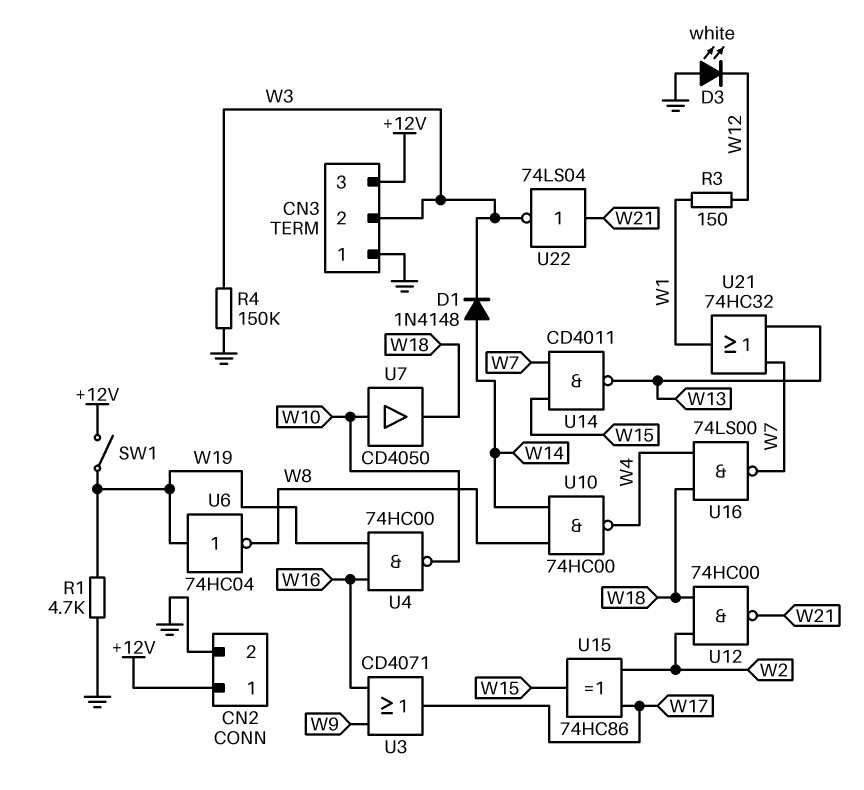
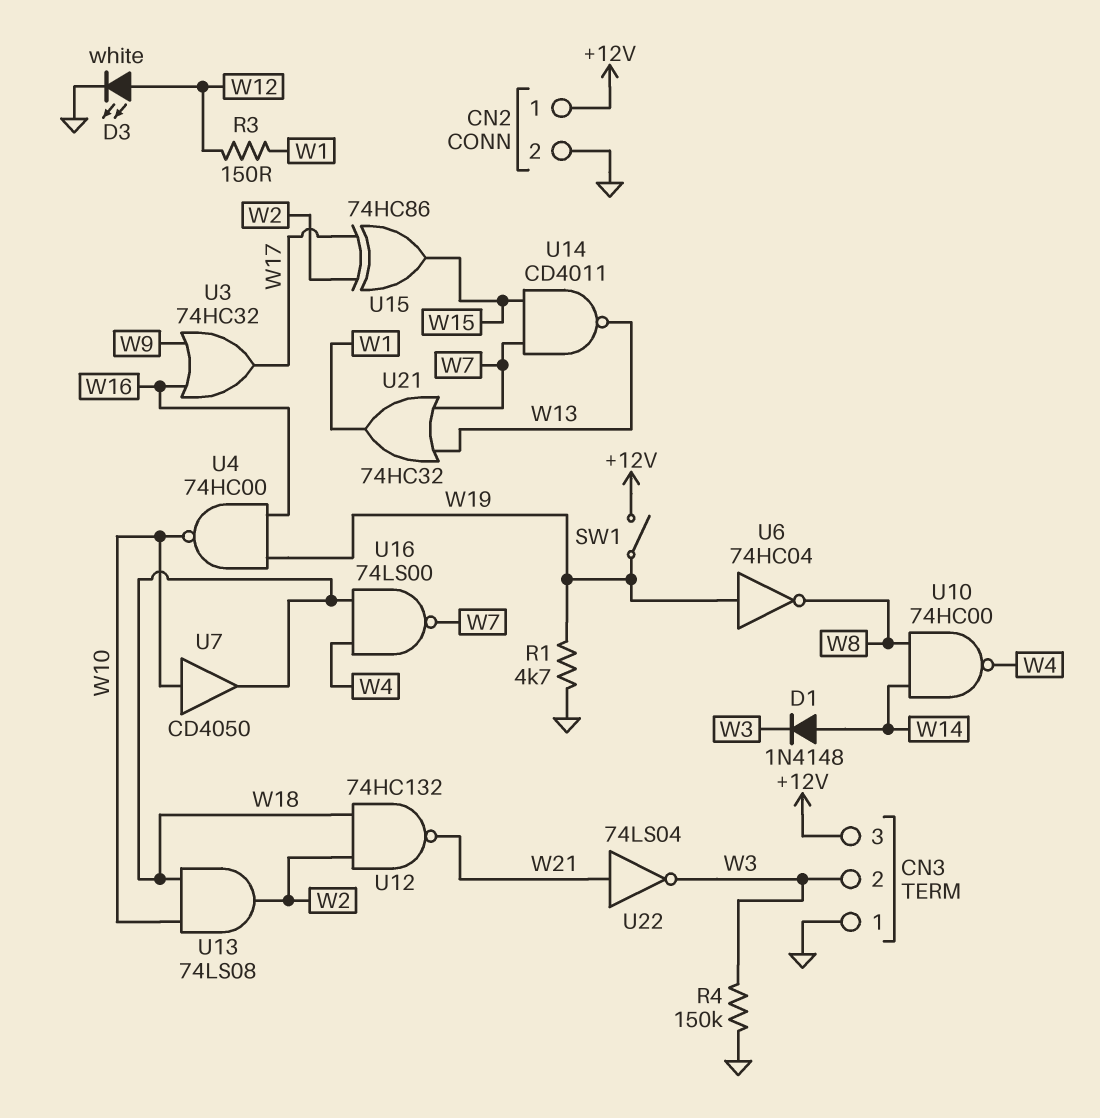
D3: LED white (A GND, K W12) -> LED white (A W12, K GND)
U3: OR CD4071 (in W9, in W16, out W17) -> OR 74HC32 (in W9, in W16, out W17)
U12: NAND 74HC00 (in W2, in W18, out W21) -> NAND 74HC132 (in W2, in W18, out W21)
U13: none -> AND 74LS08 (in W10, in W18, out W2)

